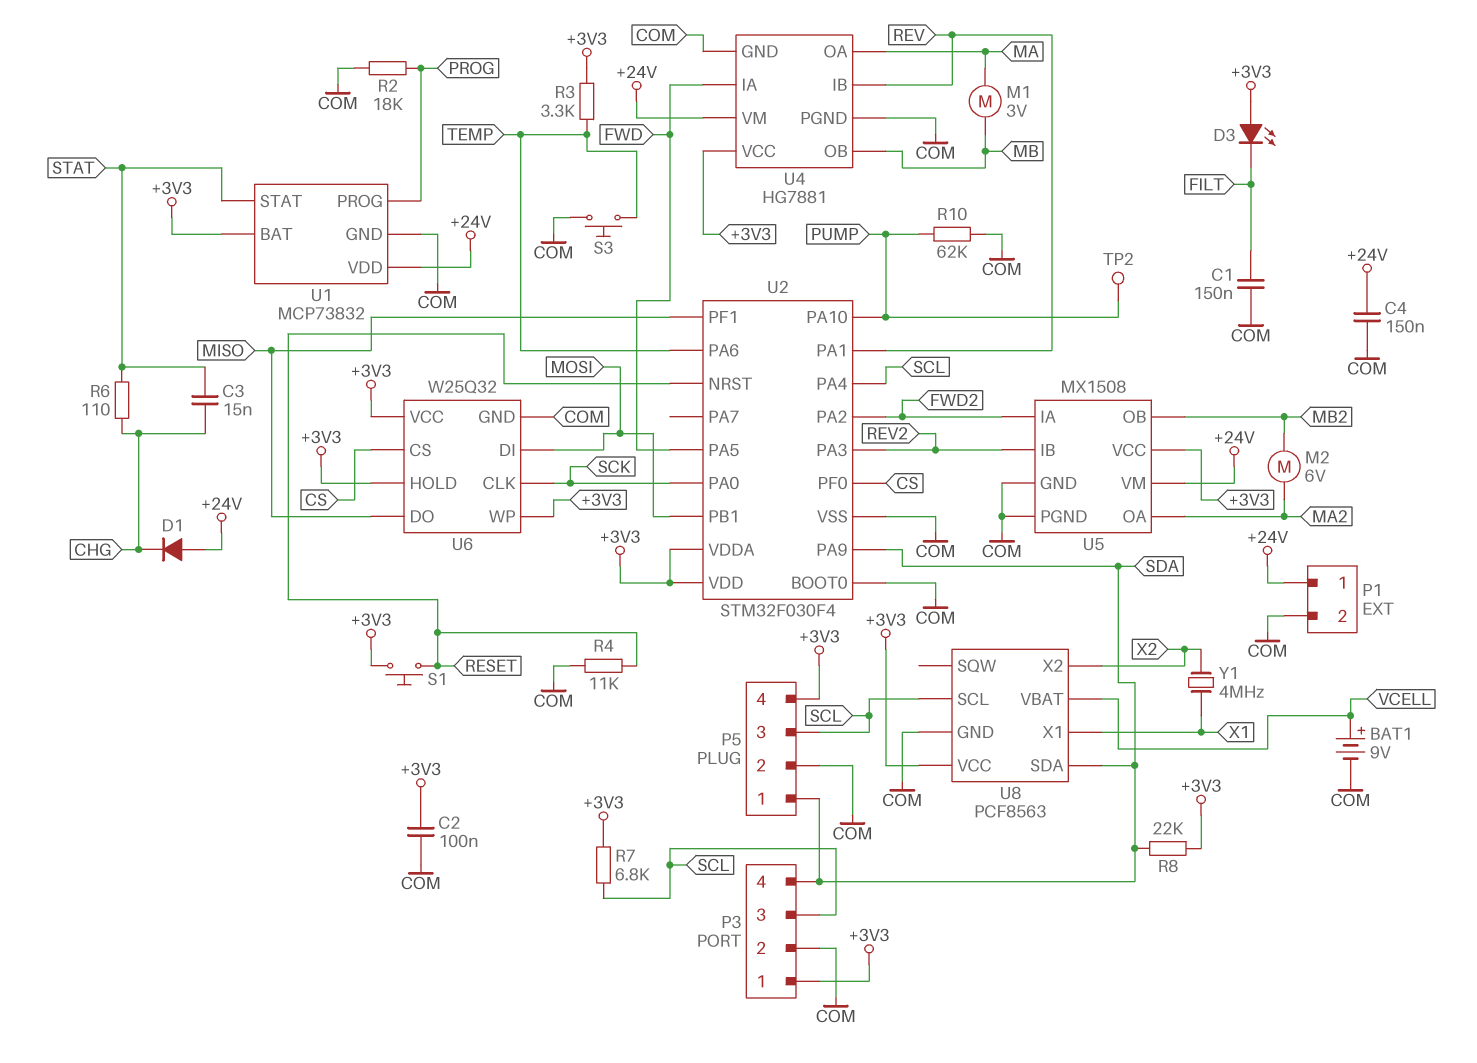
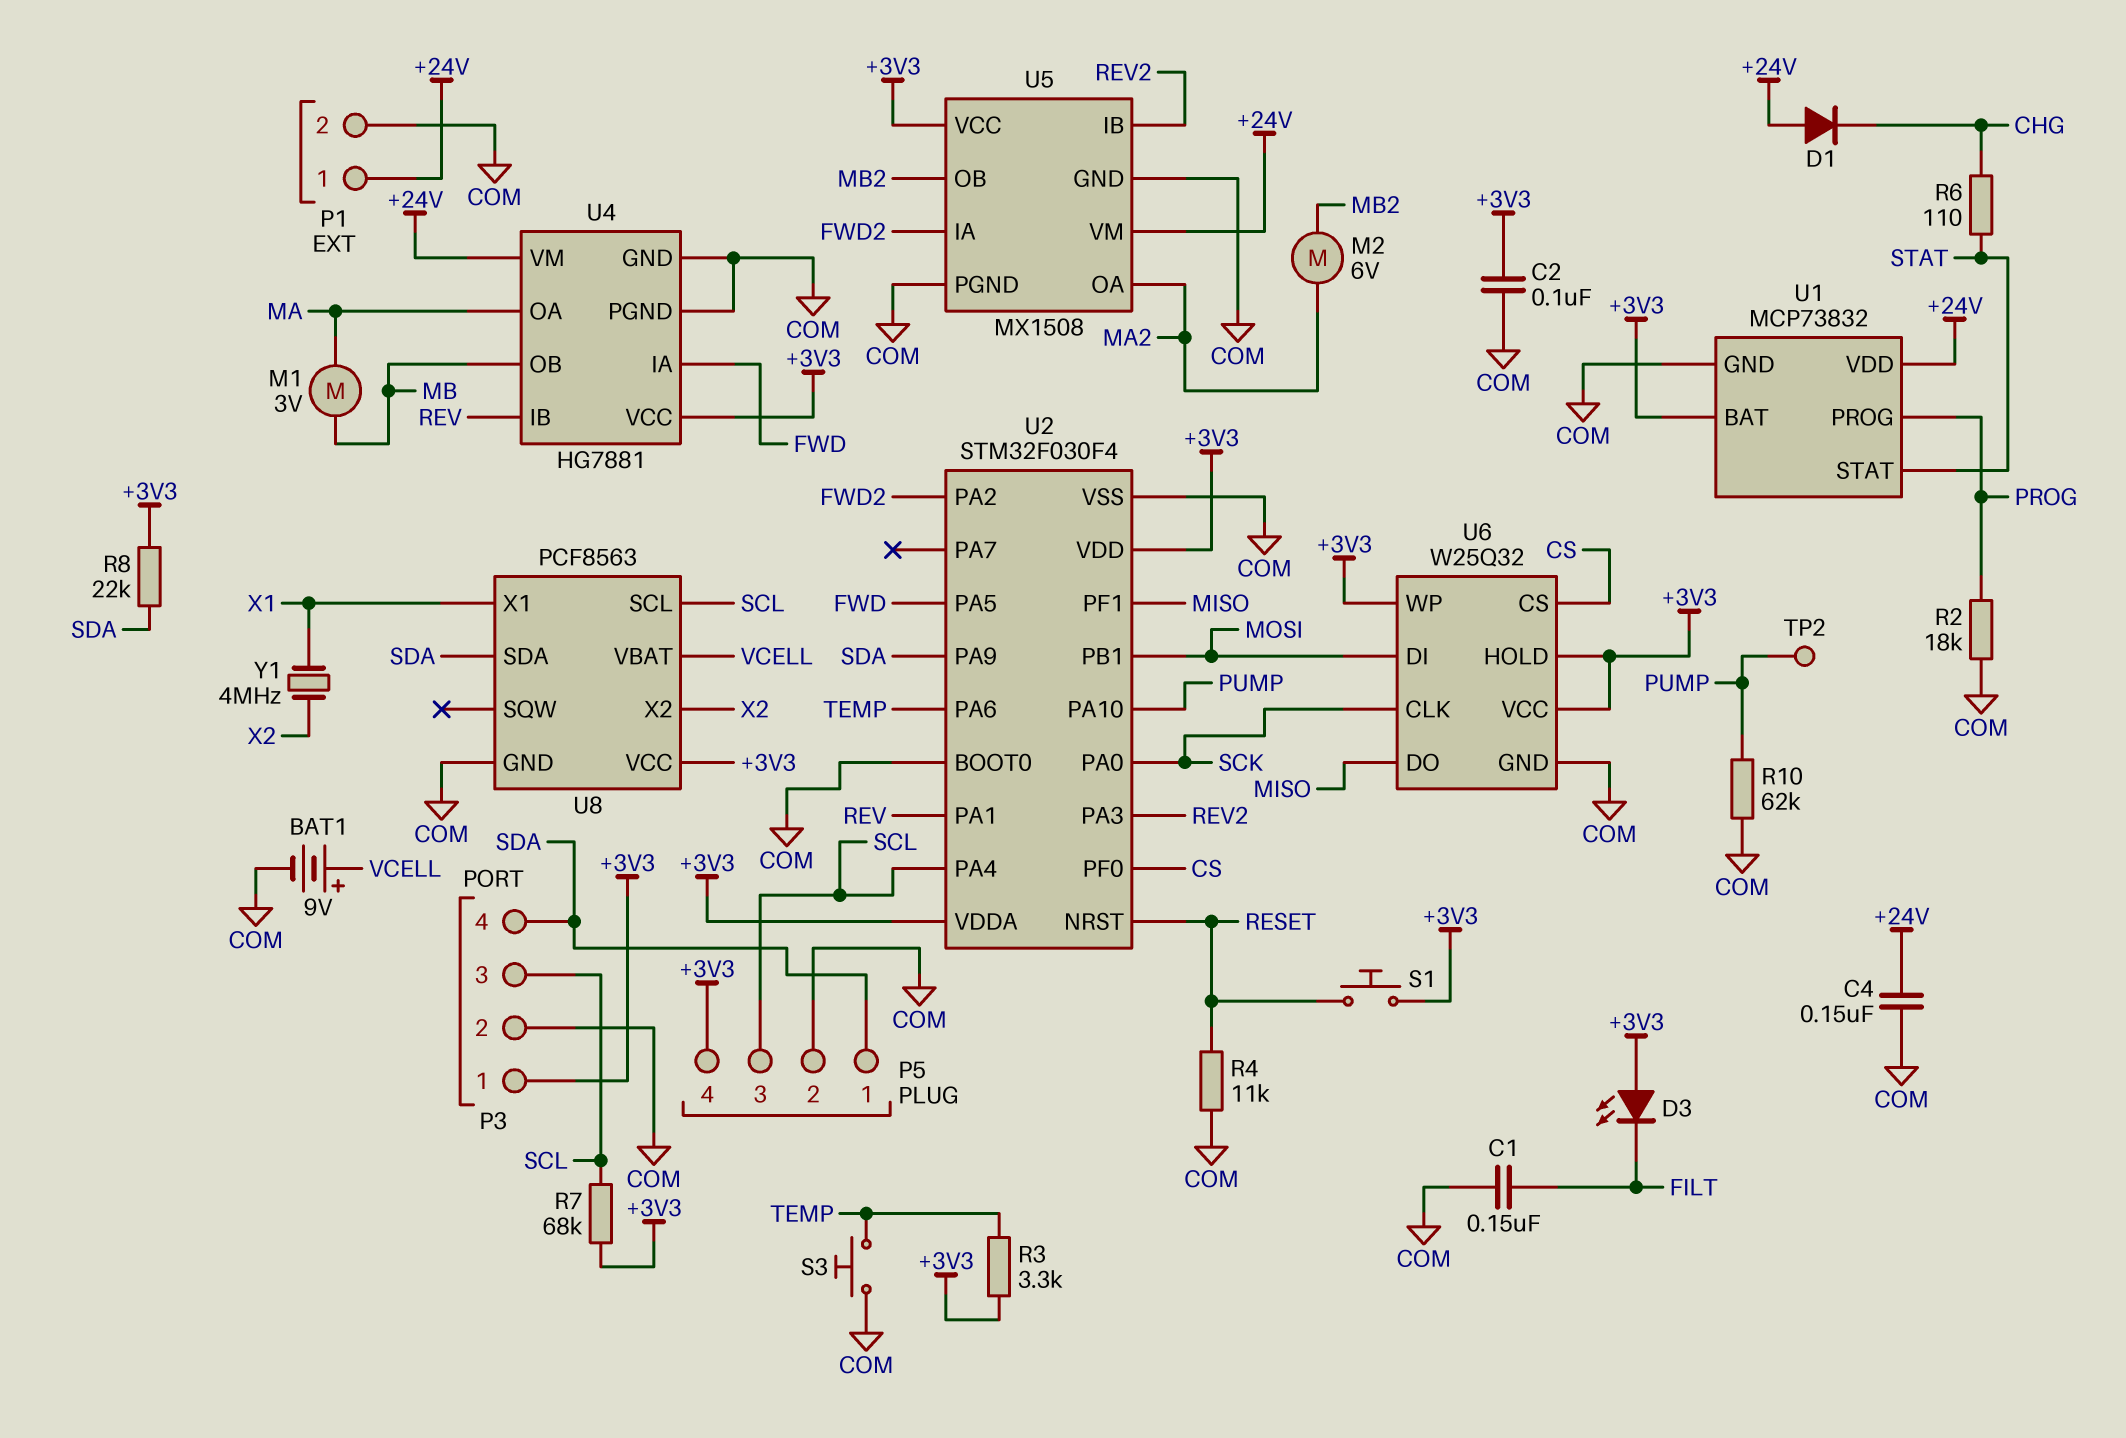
C3: 15nF (CHG, STAT) -> none
R7: 6.8k (+3V3, SCL) -> 68k (+3V3, SCL)

